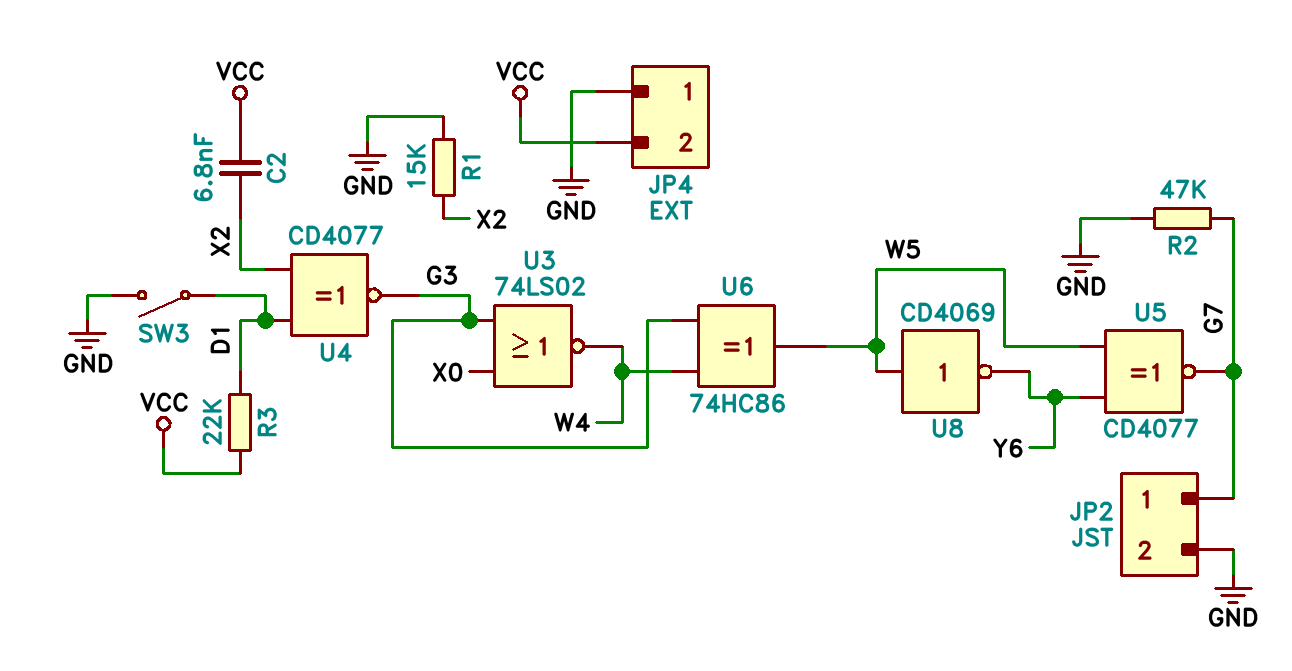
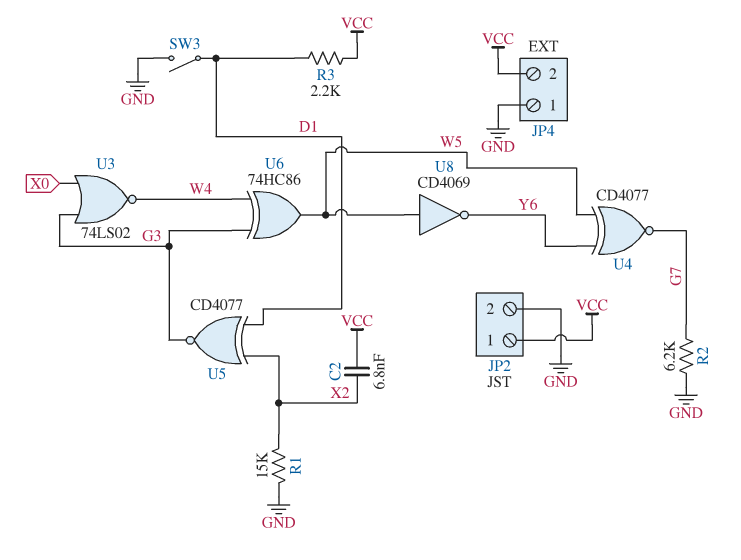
JP2 pin 1: G7 -> VCC
R2: 47k (G7, GND) -> 6.2k (G7, GND)
R3: 22k (D1, VCC) -> 2.2k (D1, VCC)
U4: XNOR CD4077 (in D1, in X2, out G3) -> XNOR CD4077 (in W5, in Y6, out G7)
U5: XNOR CD4077 (in W5, in Y6, out G7) -> XNOR CD4077 (in D1, in X2, out G3)

